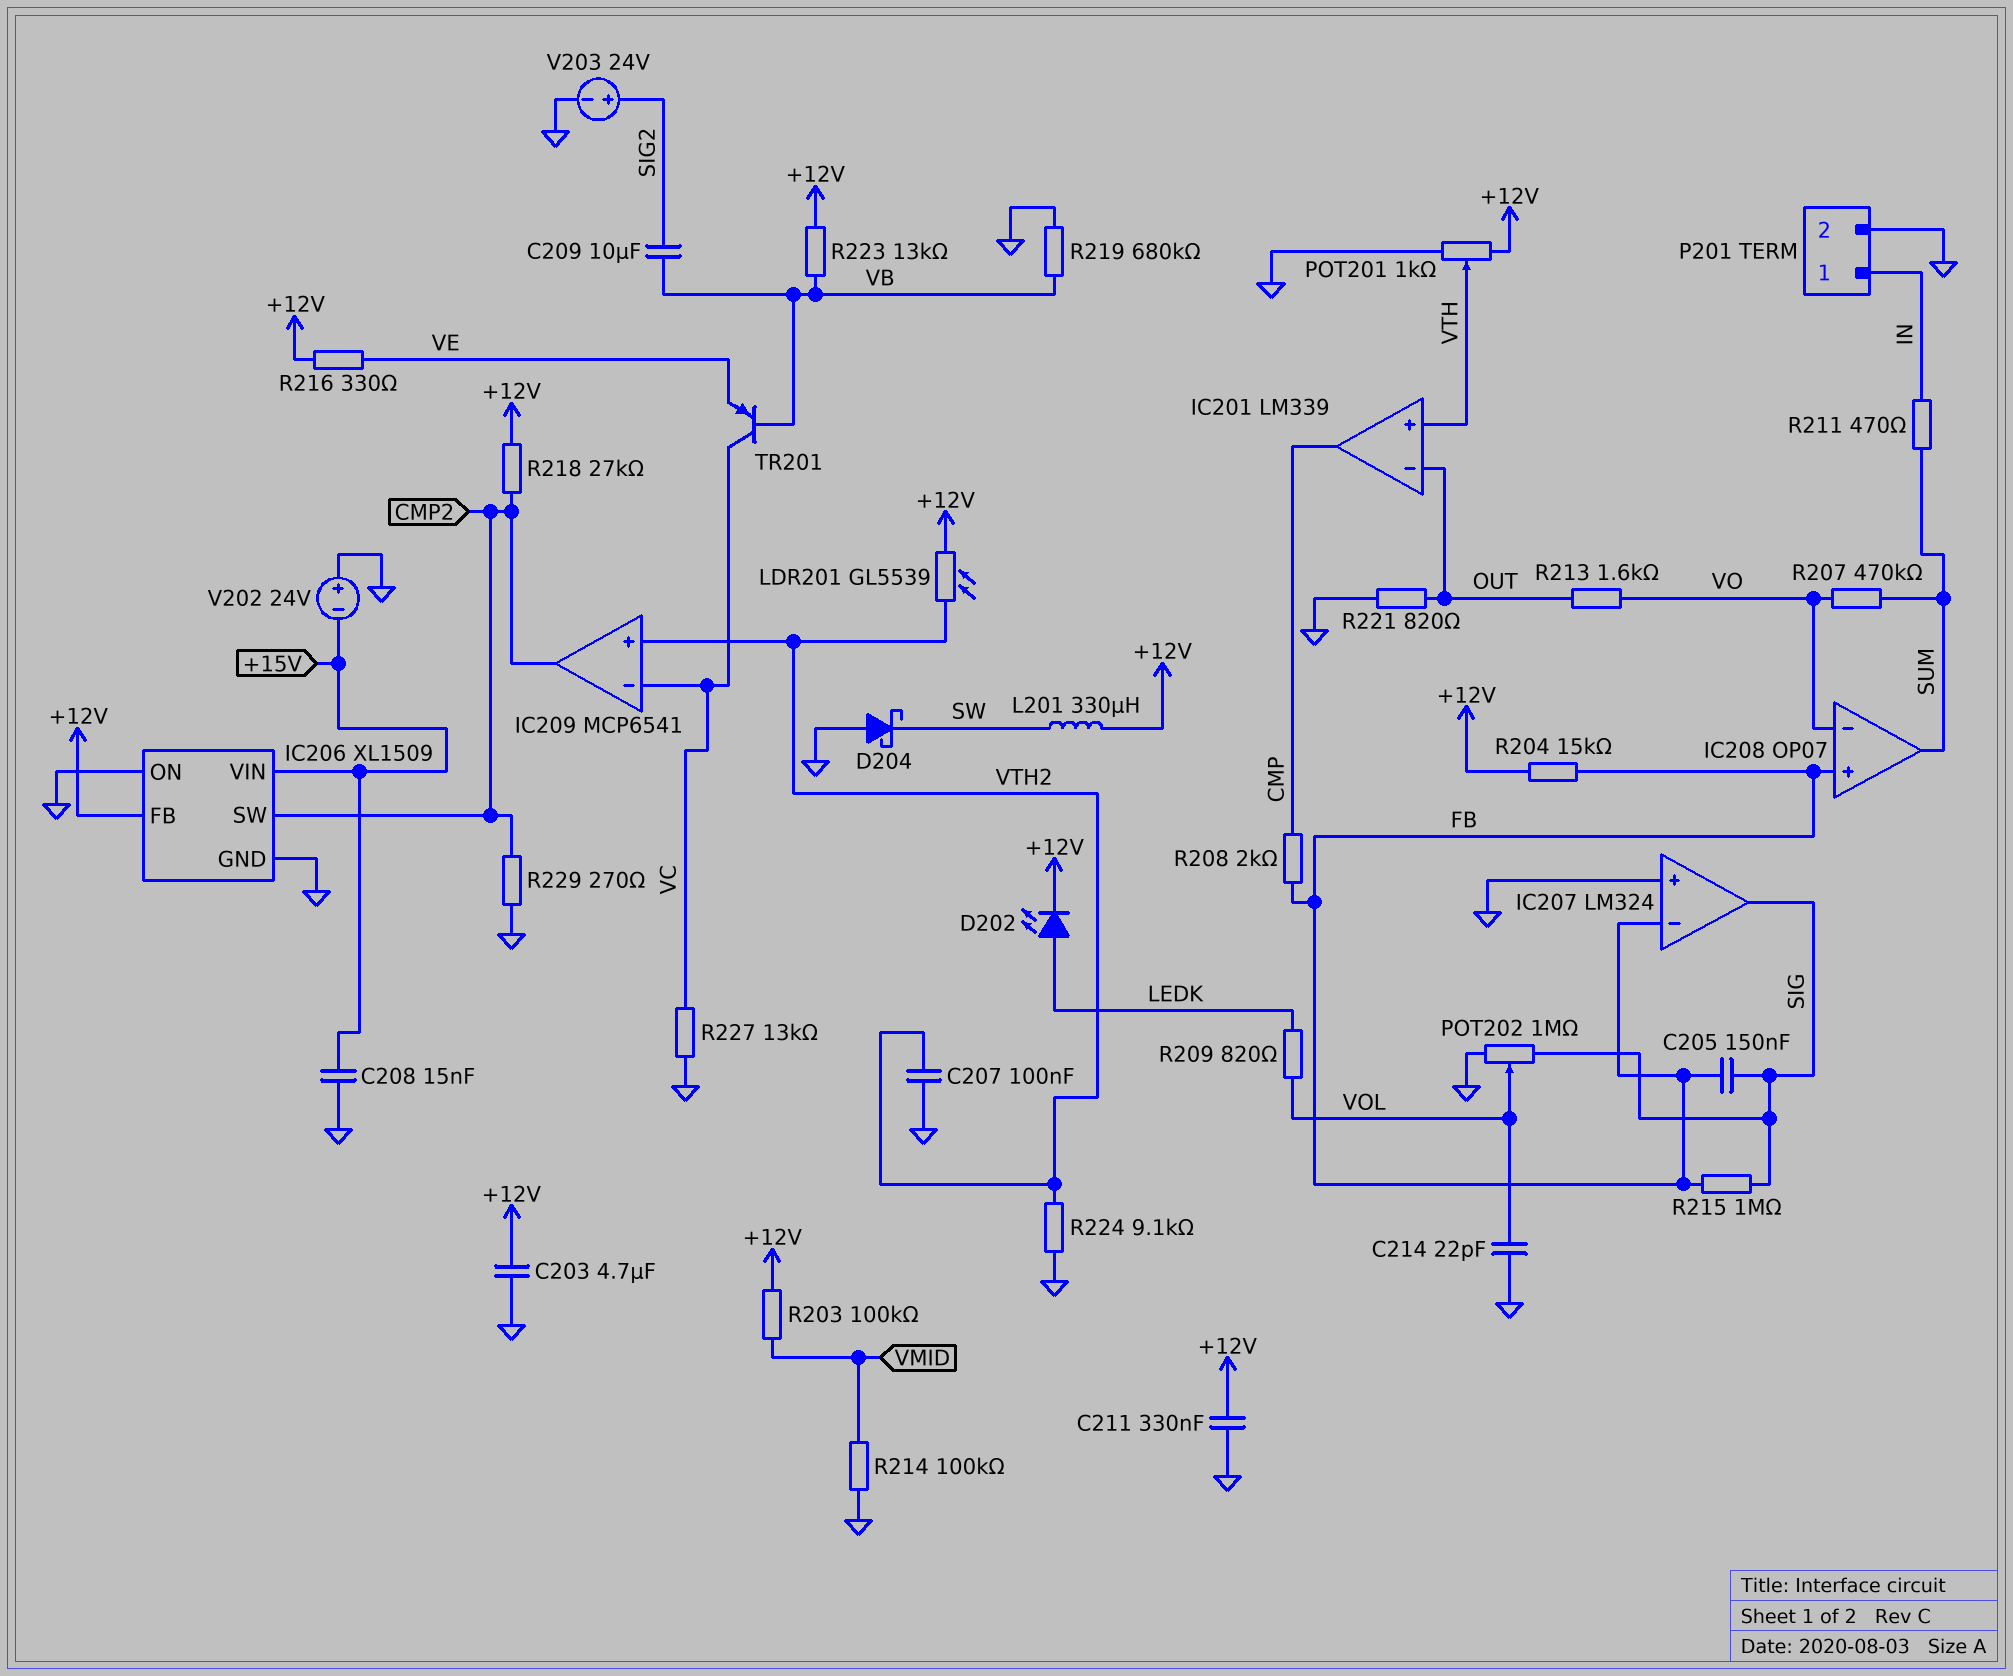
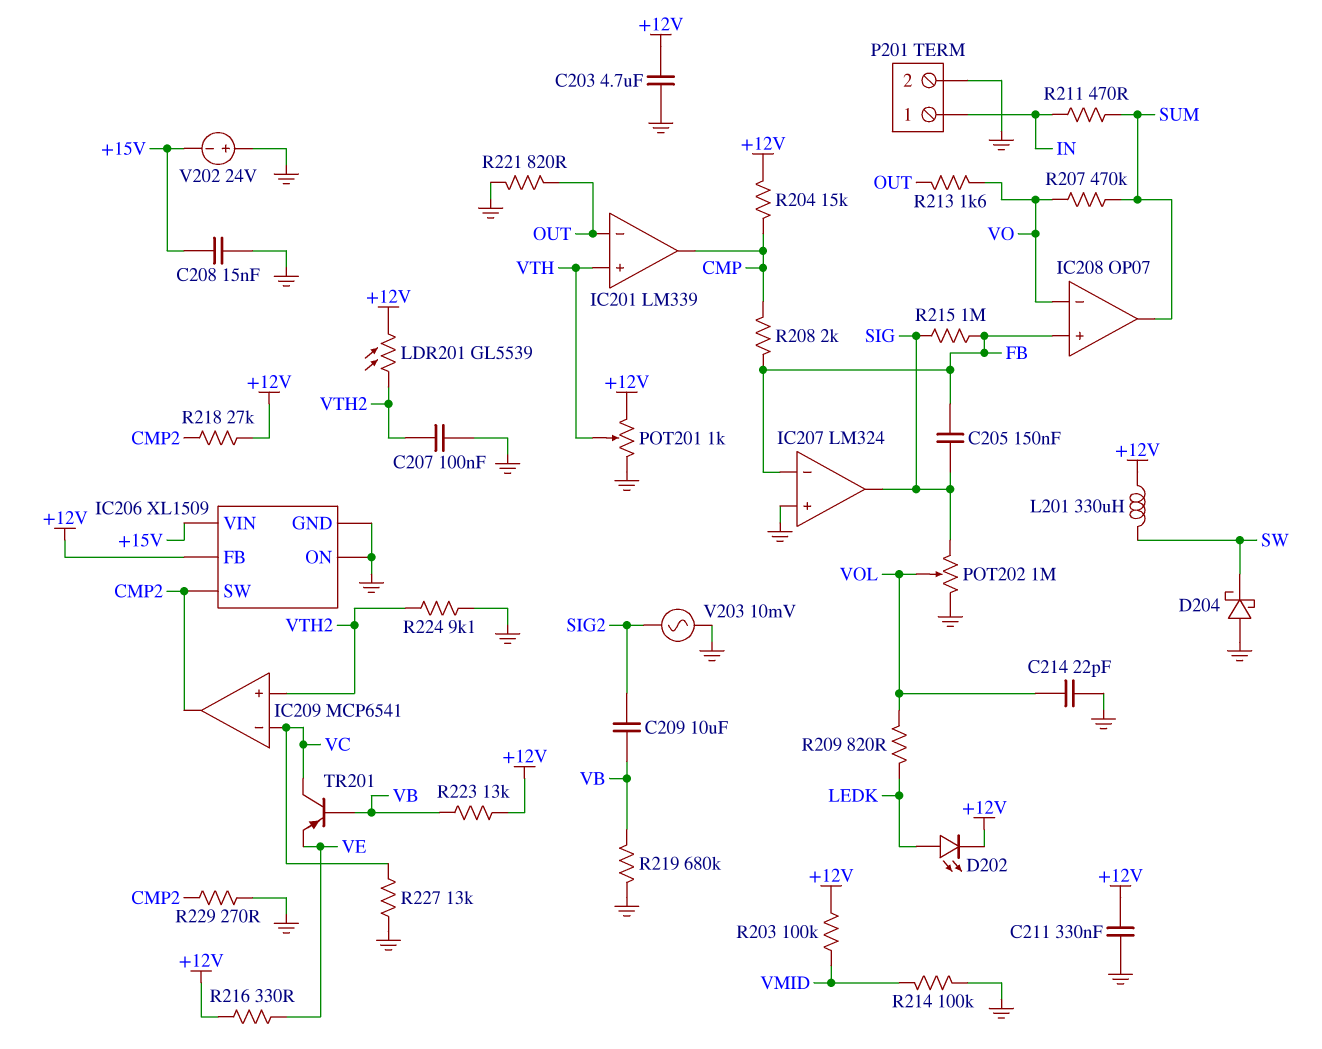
R204: 15k (+12V, FB) -> 15k (+12V, CMP)
V203: 24V (plus SIG2, minus GND) -> AC 10mV (GND, SIG2)

